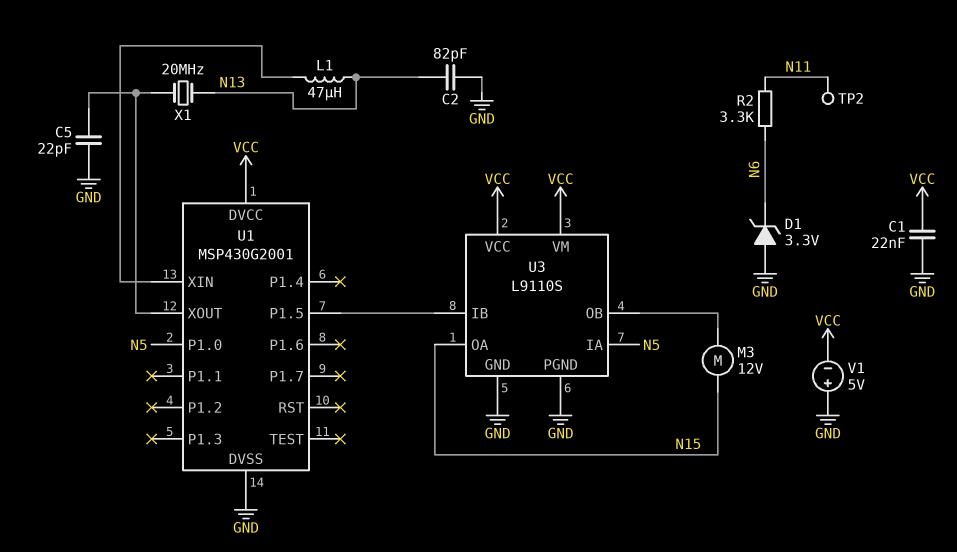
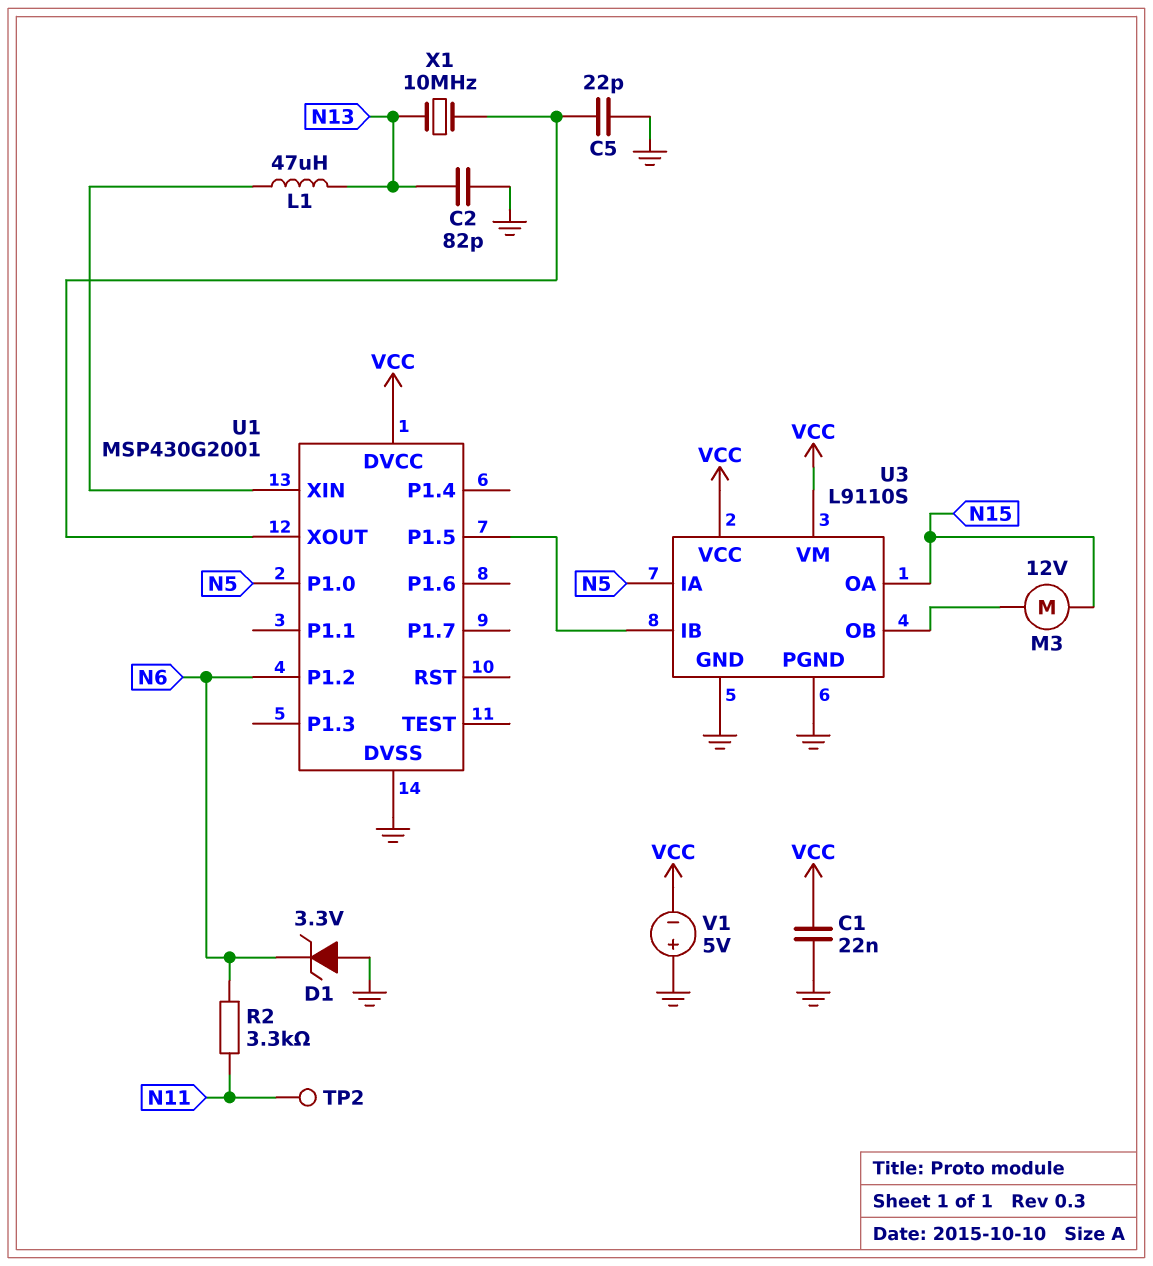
U1 pin P1.2: none -> N6
X1: 20MHz (N13, U1/XOUT) -> 10MHz (N13, U1/XOUT)

